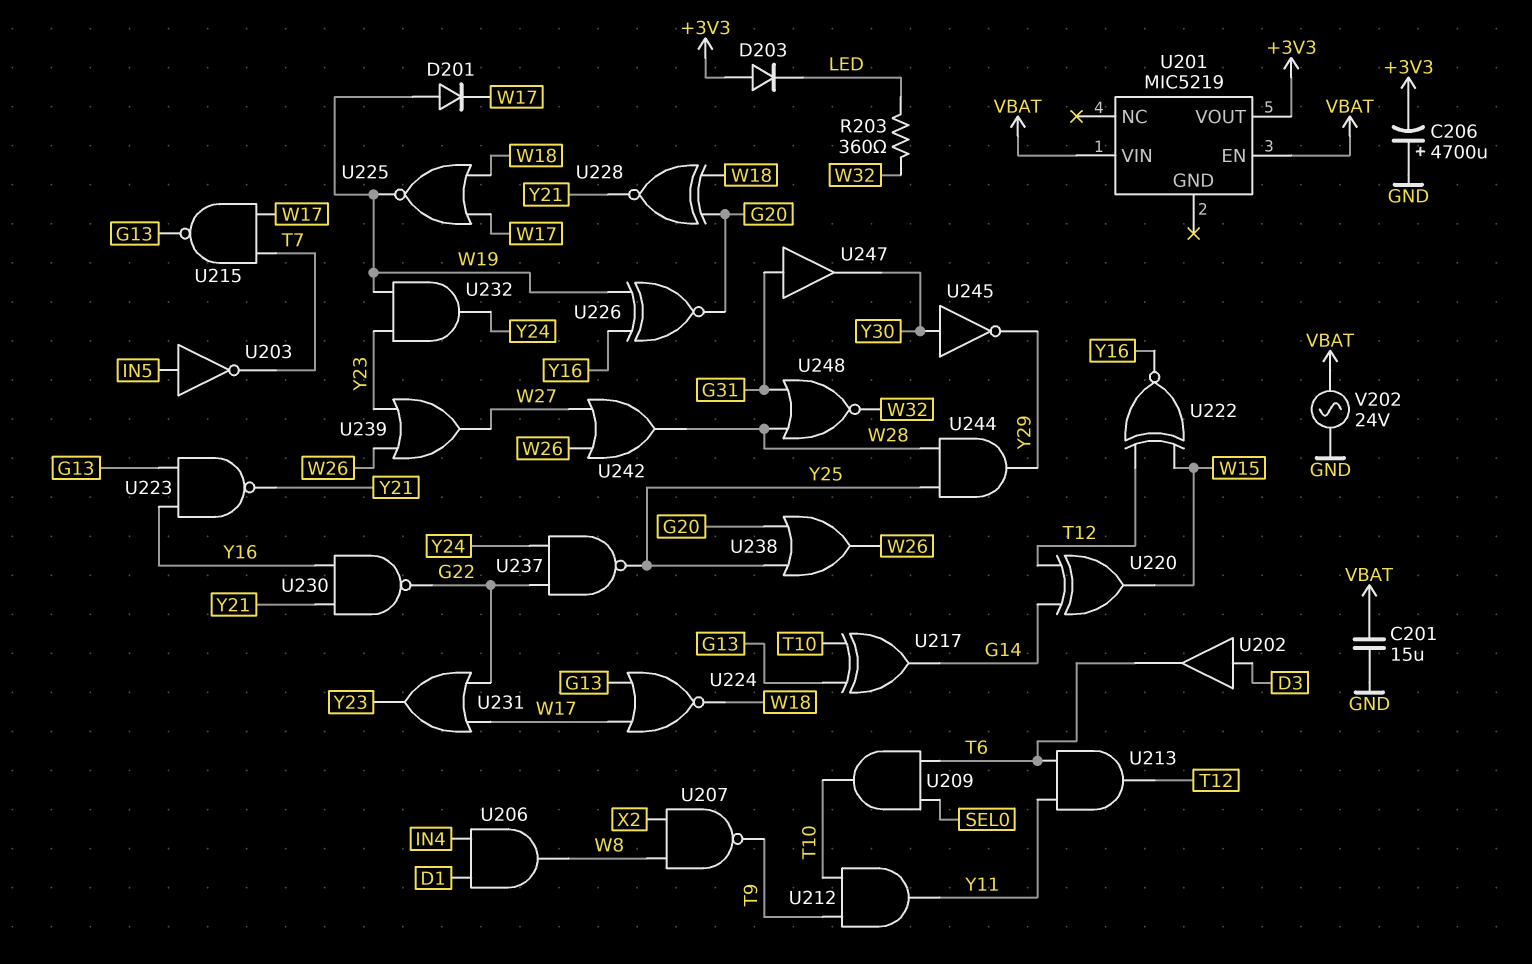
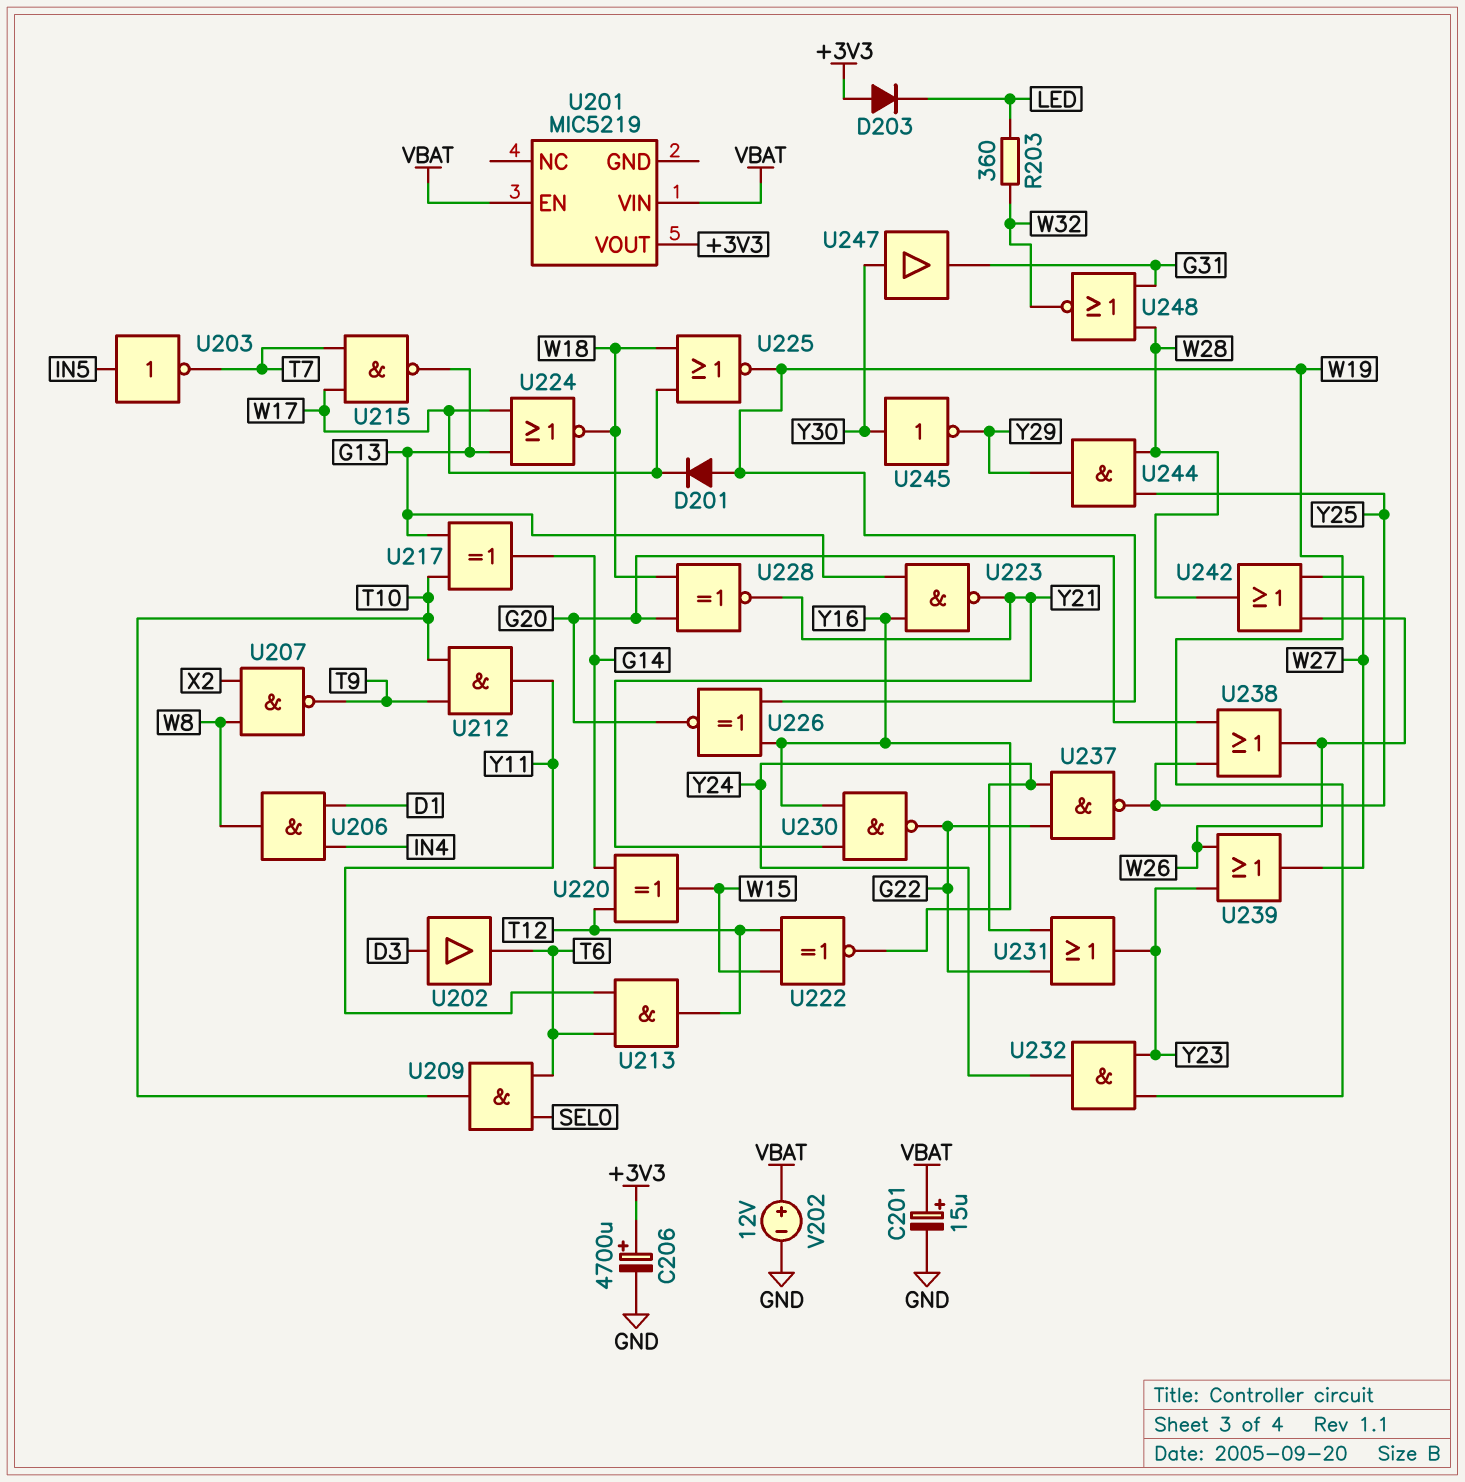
C201: 15uF (GND, VBAT) -> 15uF (plus VBAT, minus GND)
C206: 4700uF (plus GND, minus +3V3) -> 4700uF (plus +3V3, minus GND)
U231: OR (in G22, in W17, out Y23) -> OR (in G22, in Y24, out Y23)
U247: buffer (in G31, out Y30) -> buffer (in Y30, out G31)
V202: AC 24V (GND, VBAT) -> 12V (plus VBAT, minus GND)

